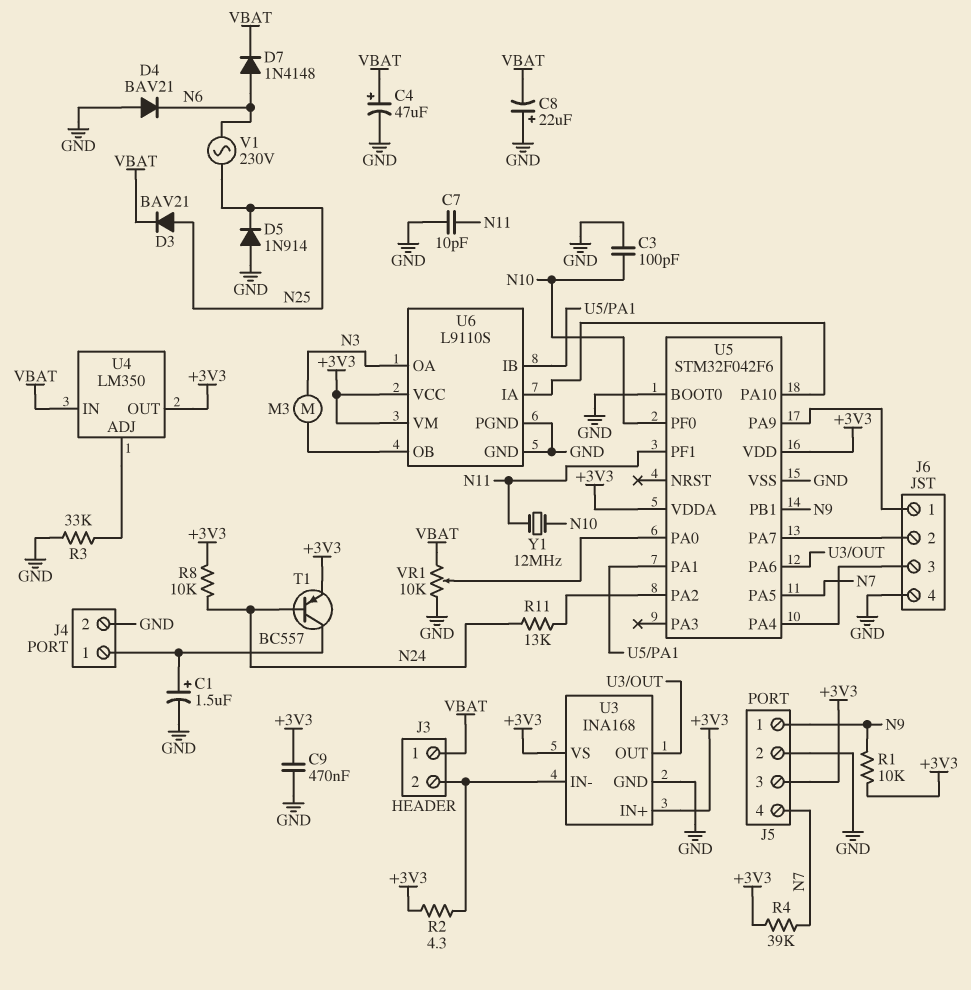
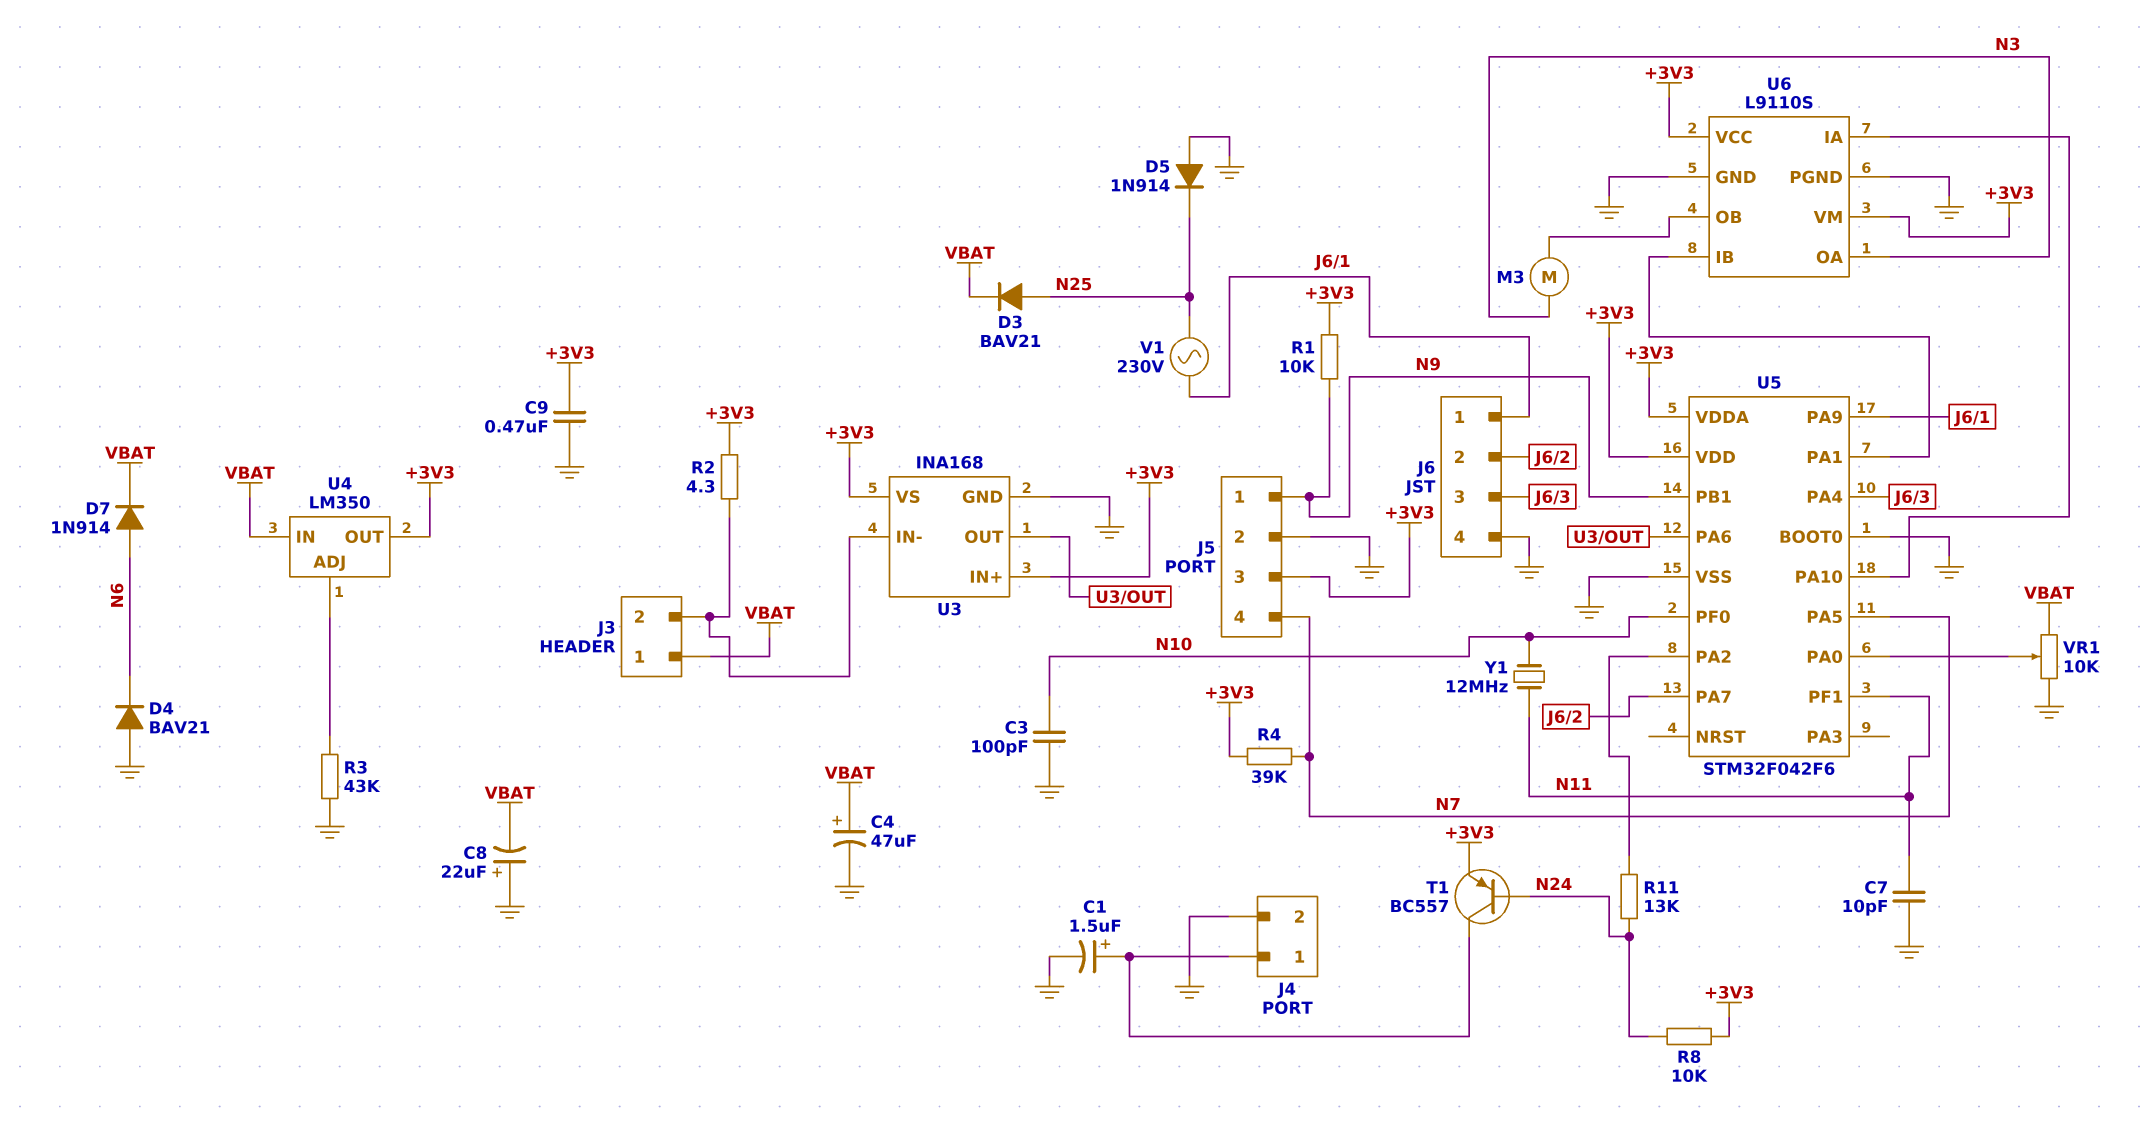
D7: diode 1N4148 (A N6, K VBAT) -> diode 1N914 (A N6, K VBAT)
R3: 33k (GND, U4/ADJ) -> 43k (GND, U4/ADJ)
V1: AC 230V (N6, N25) -> AC 230V (J6/1, N25)

